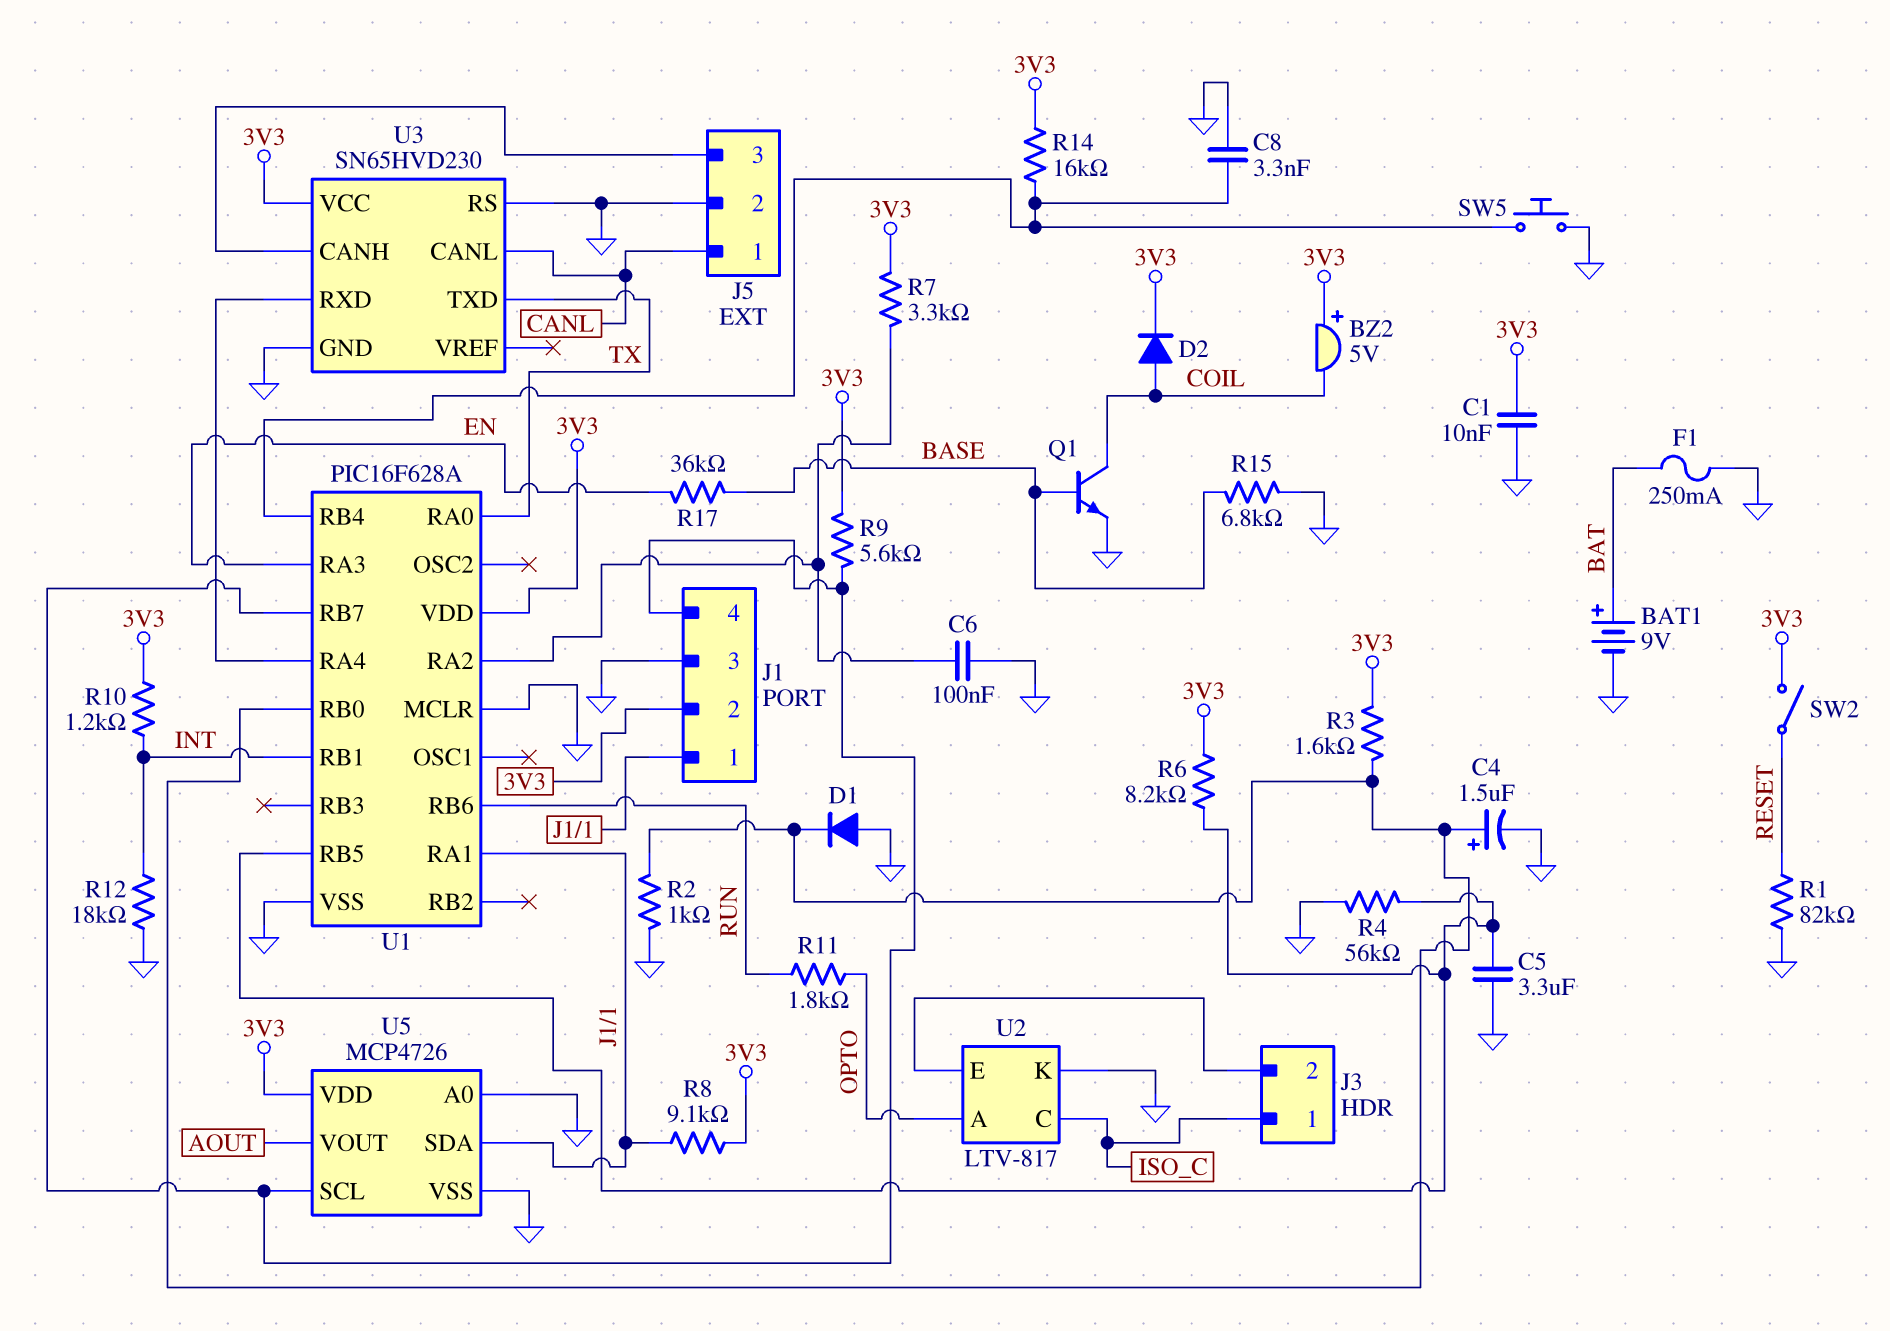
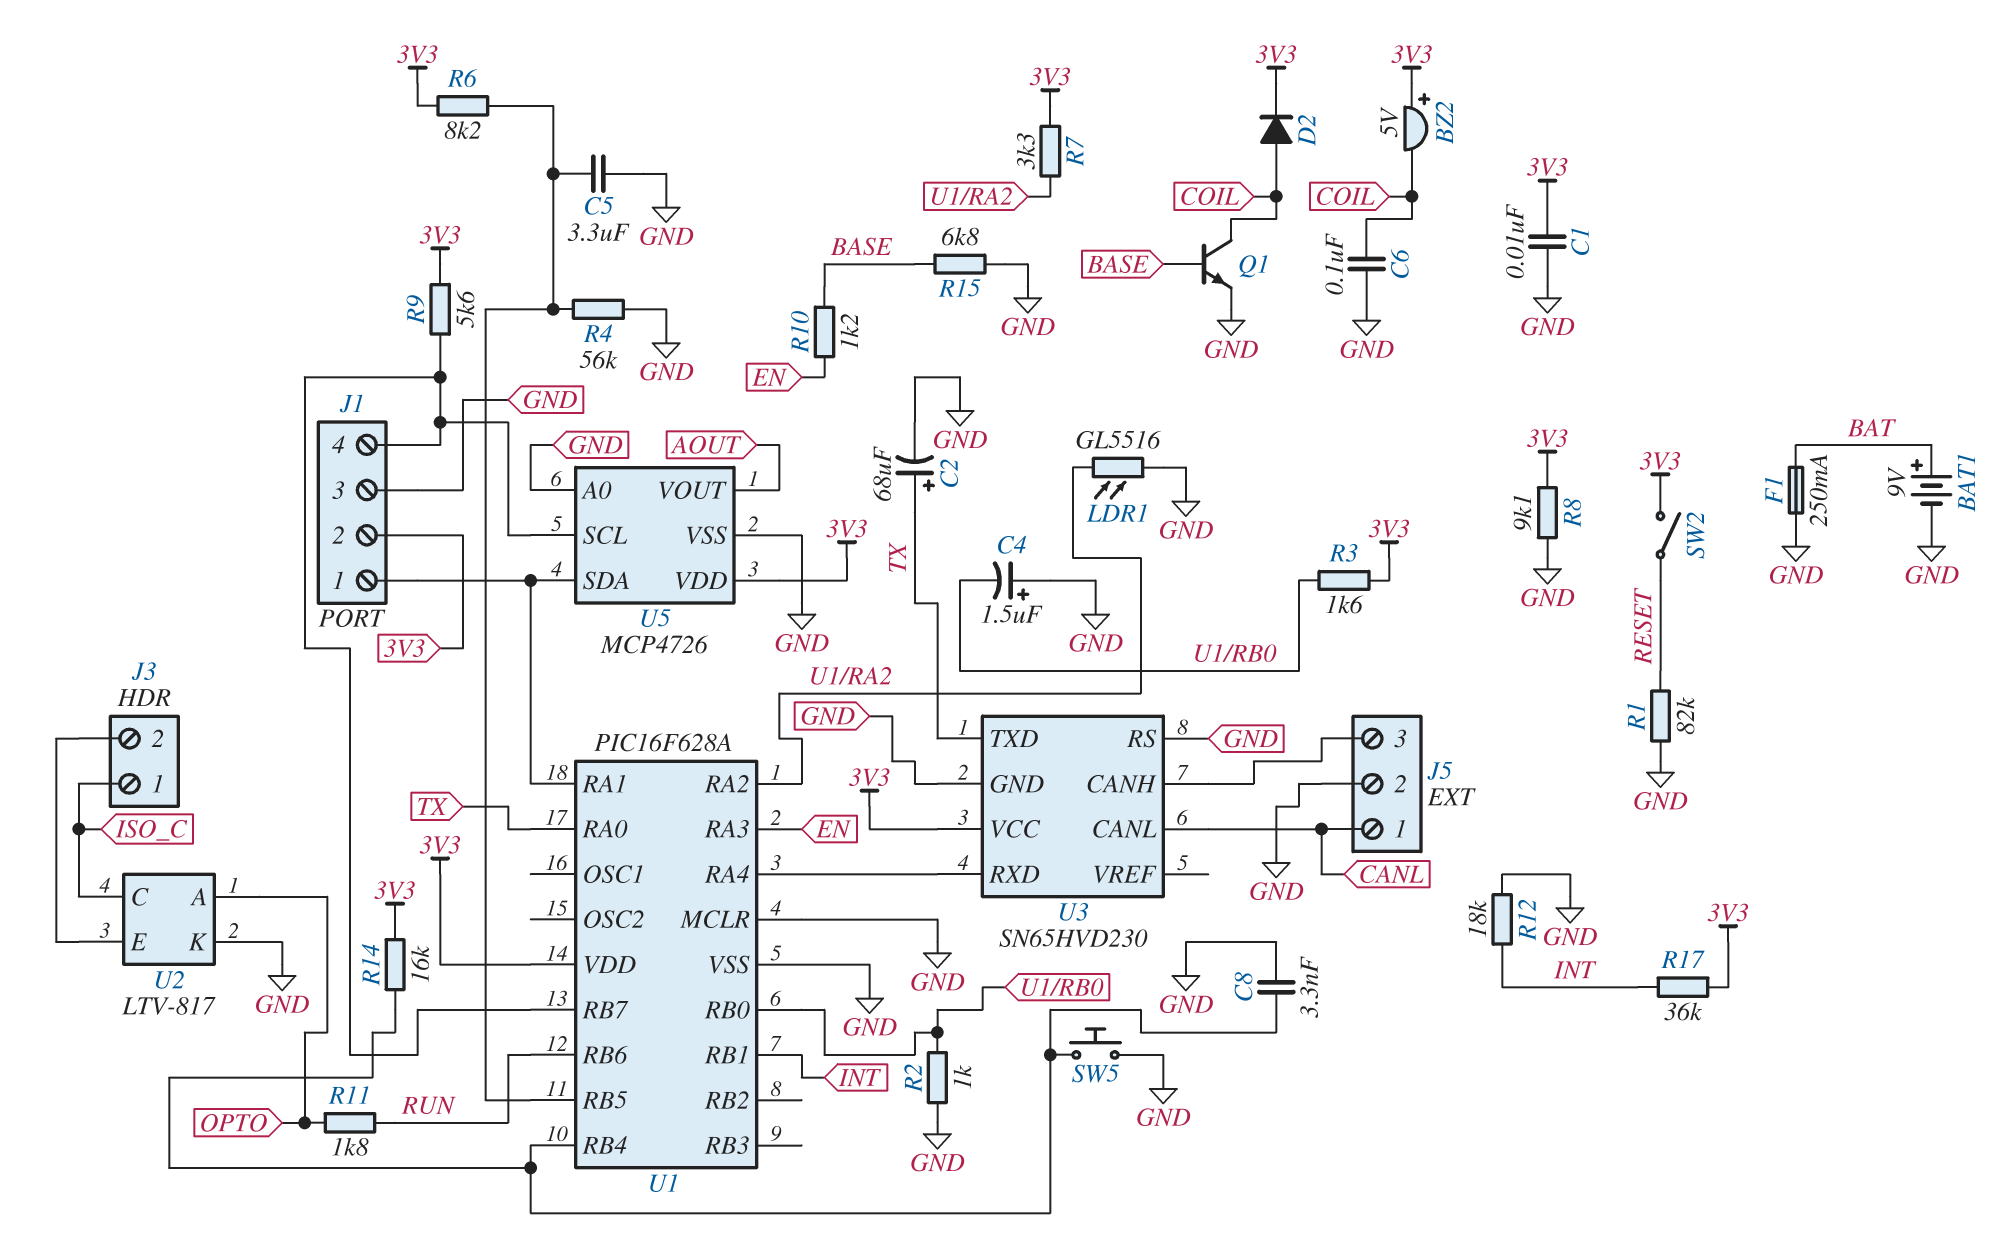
C2: none -> 68uF (plus TX, minus GND)
C4: 1.5uF (plus U1/RB0, minus GND) -> 1.5uF (plus GND, minus U1/RB0)
C6: 100nF (GND, U1/RA2) -> 100nF (COIL, GND)
D1: diode (A GND, K U1/RB0) -> none
LDR1: none -> GL5516 (GND, U1/RA2)
R8: 9.1k (3V3, J1/1) -> 9.1k (3V3, GND)
R10: 1.2k (3V3, INT) -> 1.2k (BASE, EN)
R17: 36k (BASE, EN) -> 36k (3V3, INT)

